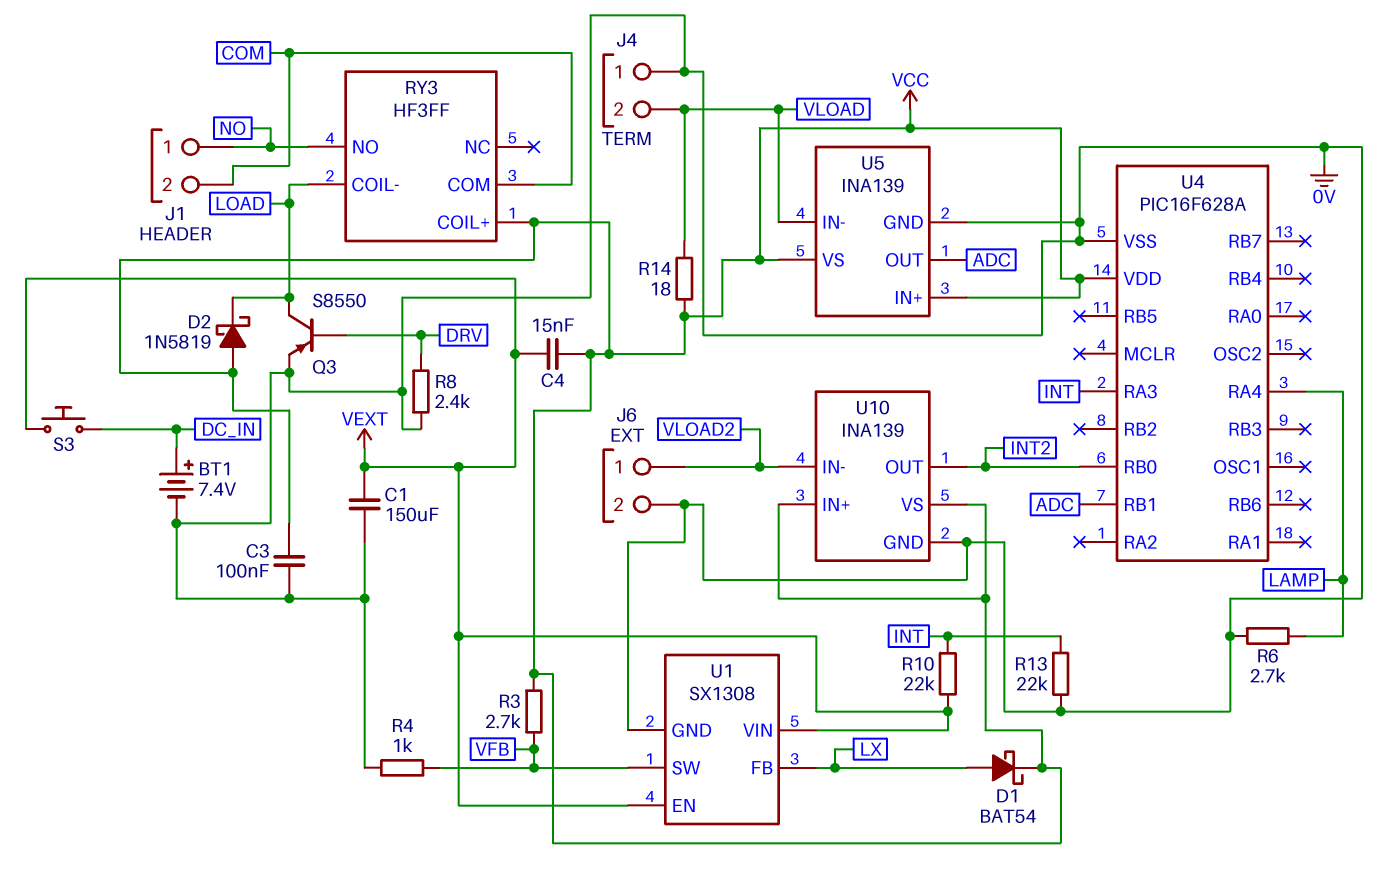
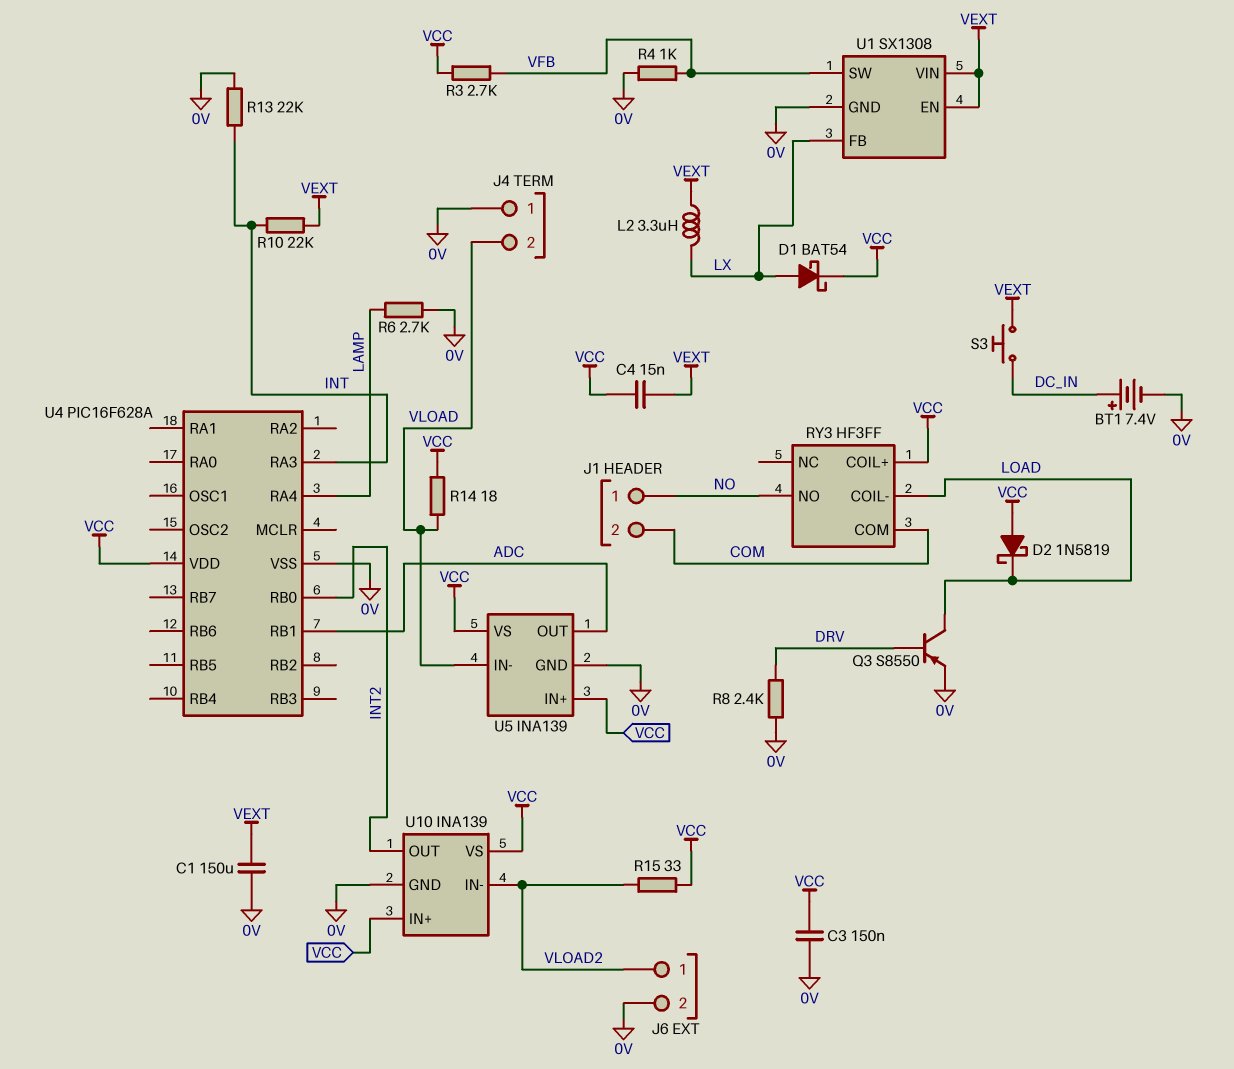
C3: 100nF (0V, VCC) -> 150nF (0V, VCC)
L2: none -> 3.3uH (LX, VEXT)
R15: none -> 33 (VCC, VLOAD2)

